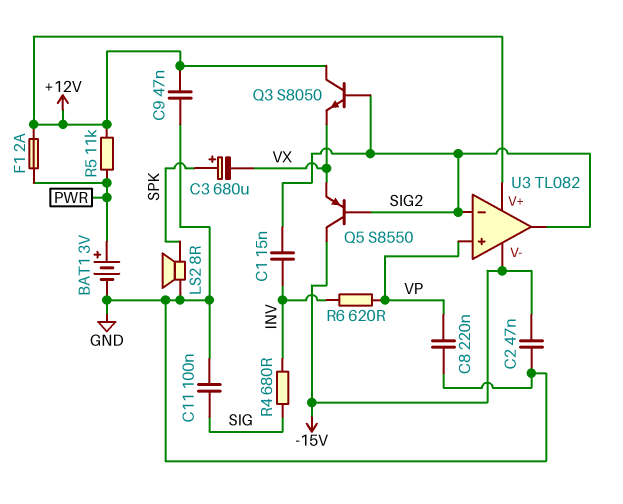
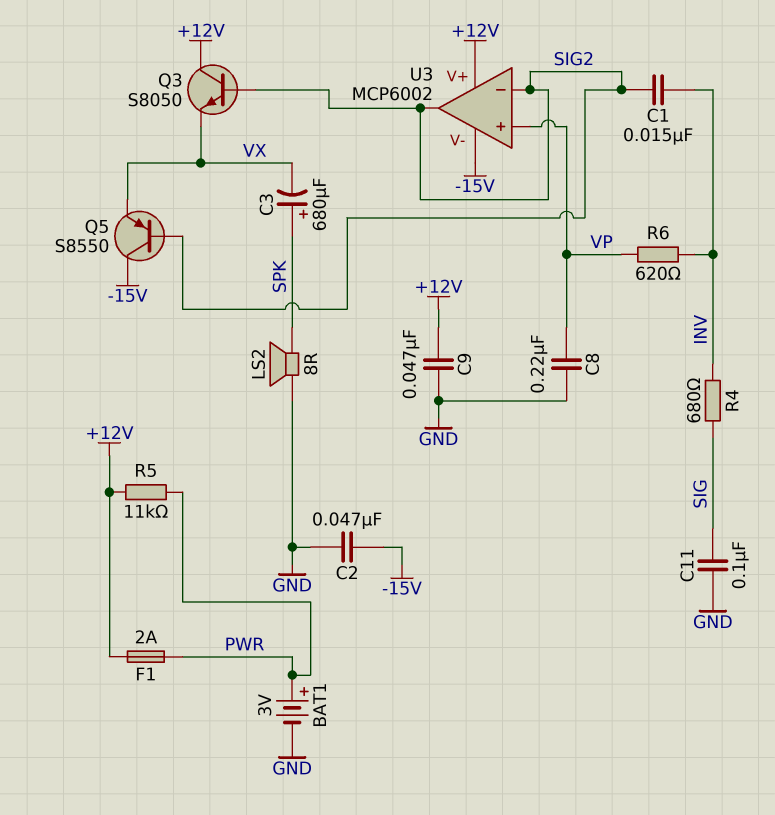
U3: TL082 -> MCP6002

